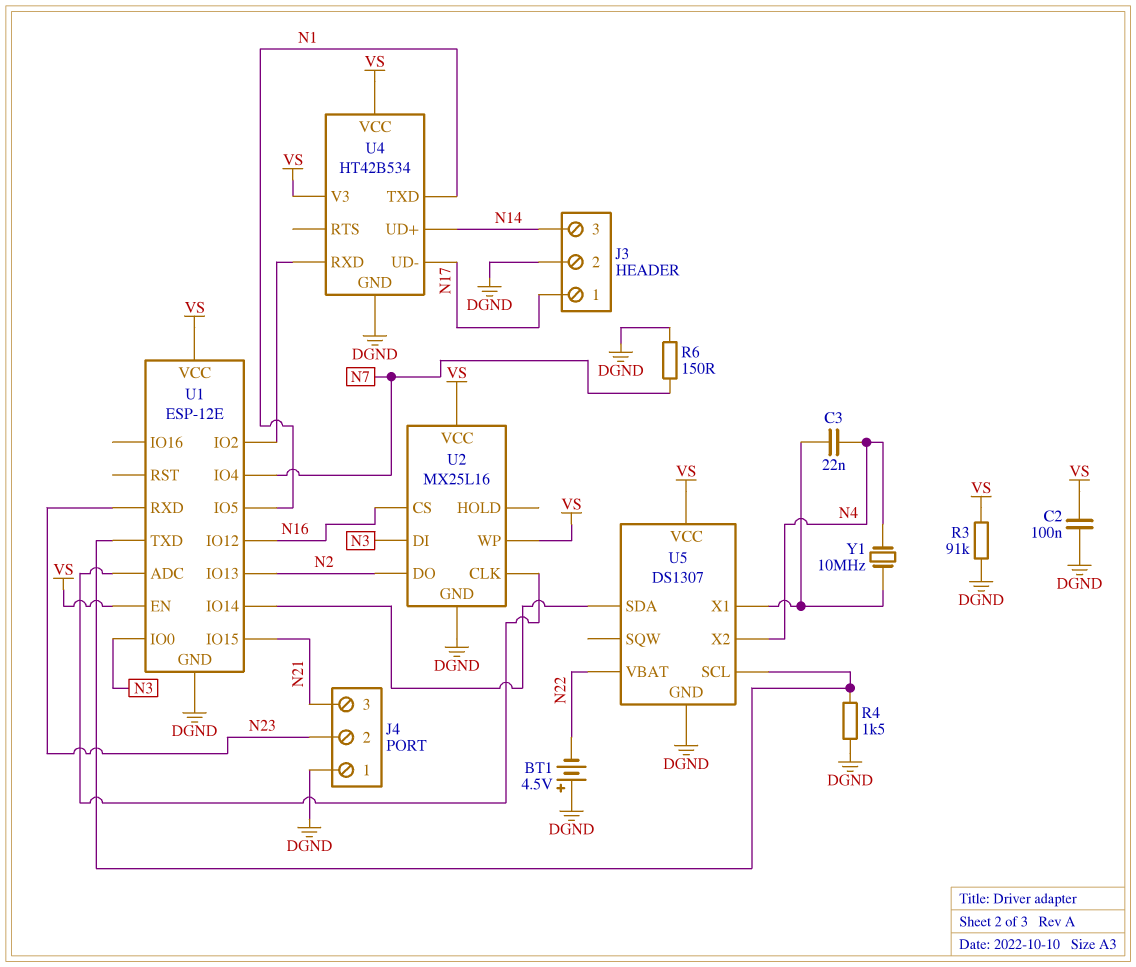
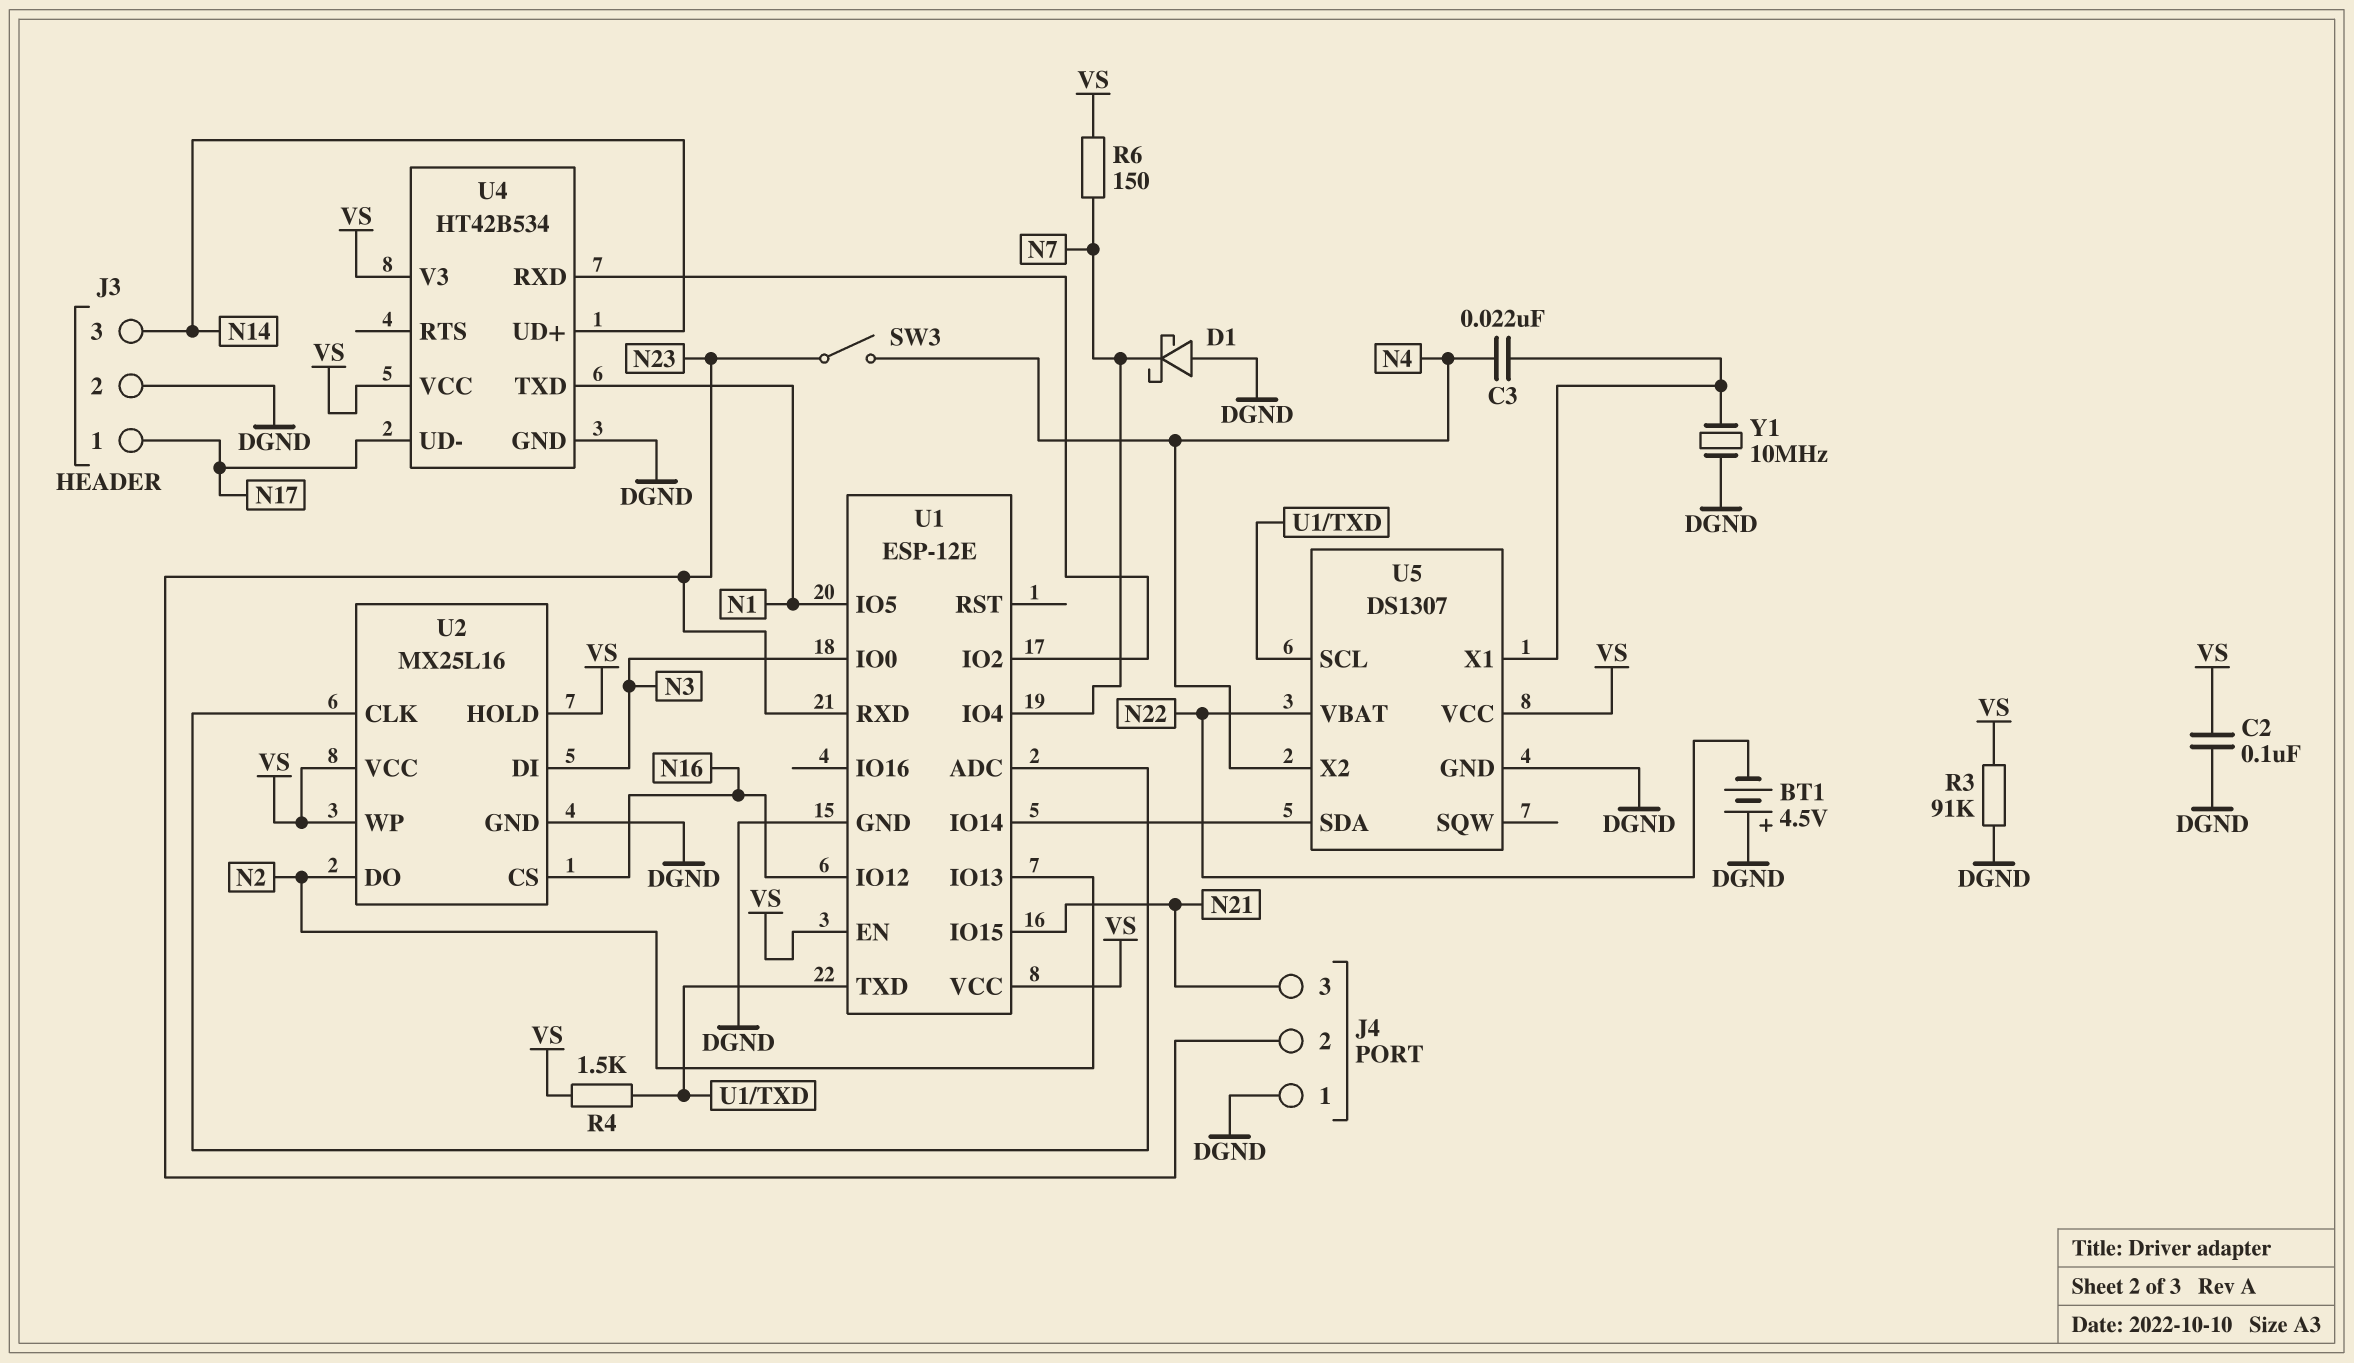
D1: none -> schottky (A DGND, K N7)
R4: 1.5k (DGND, U1/TXD) -> 1.5k (U1/TXD, VS)
R6: 150 (DGND, N7) -> 150 (N7, VS)
SW3: none -> switch (N4, N23)
U2 pin HOLD: none -> VS
Y1: 10MHz (N4, U5/X1) -> 10MHz (DGND, U5/X1)

